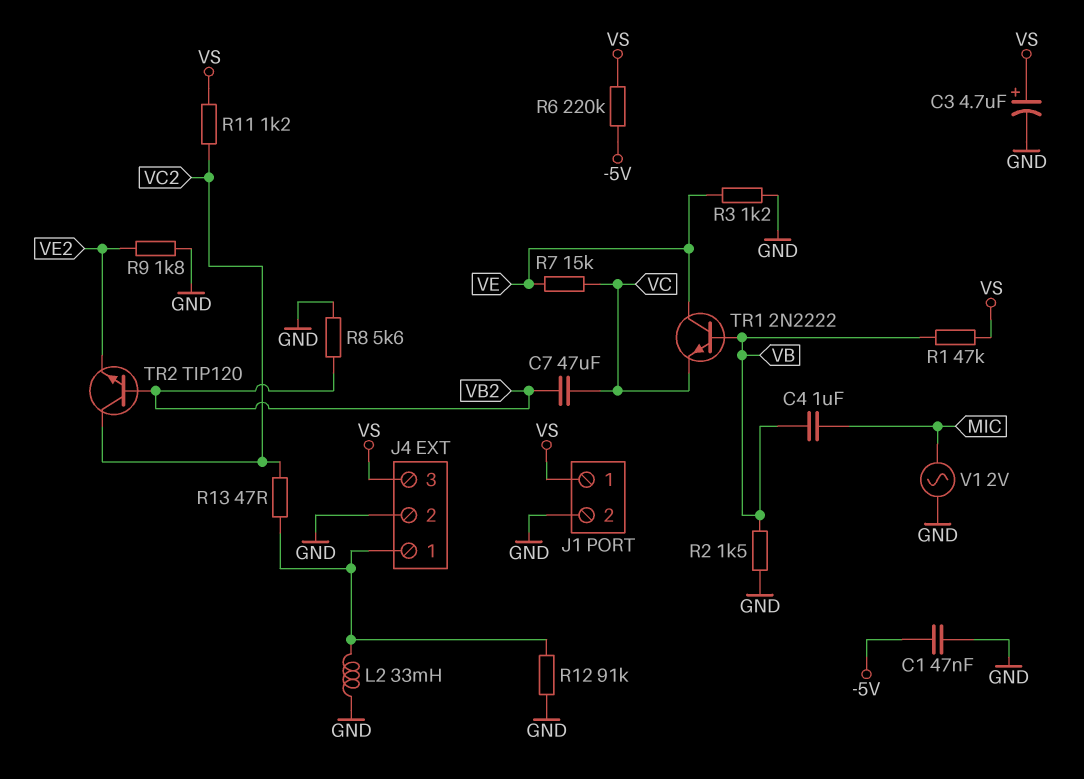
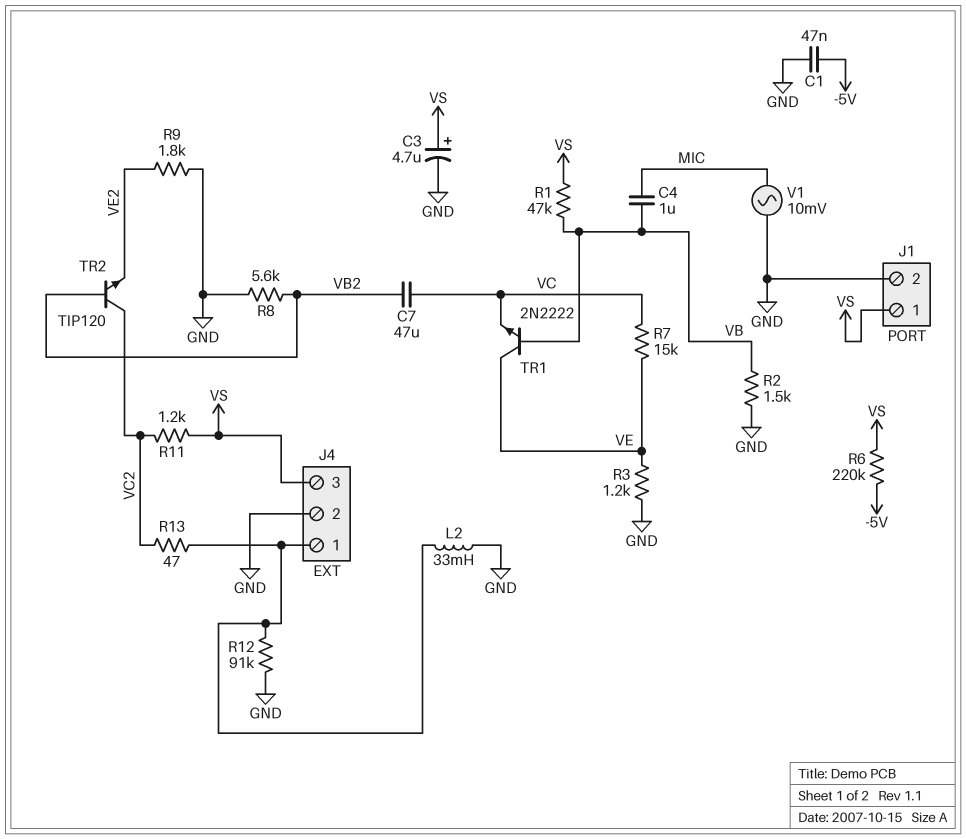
V1: AC 2V (GND, MIC) -> AC 10mV (GND, MIC)

